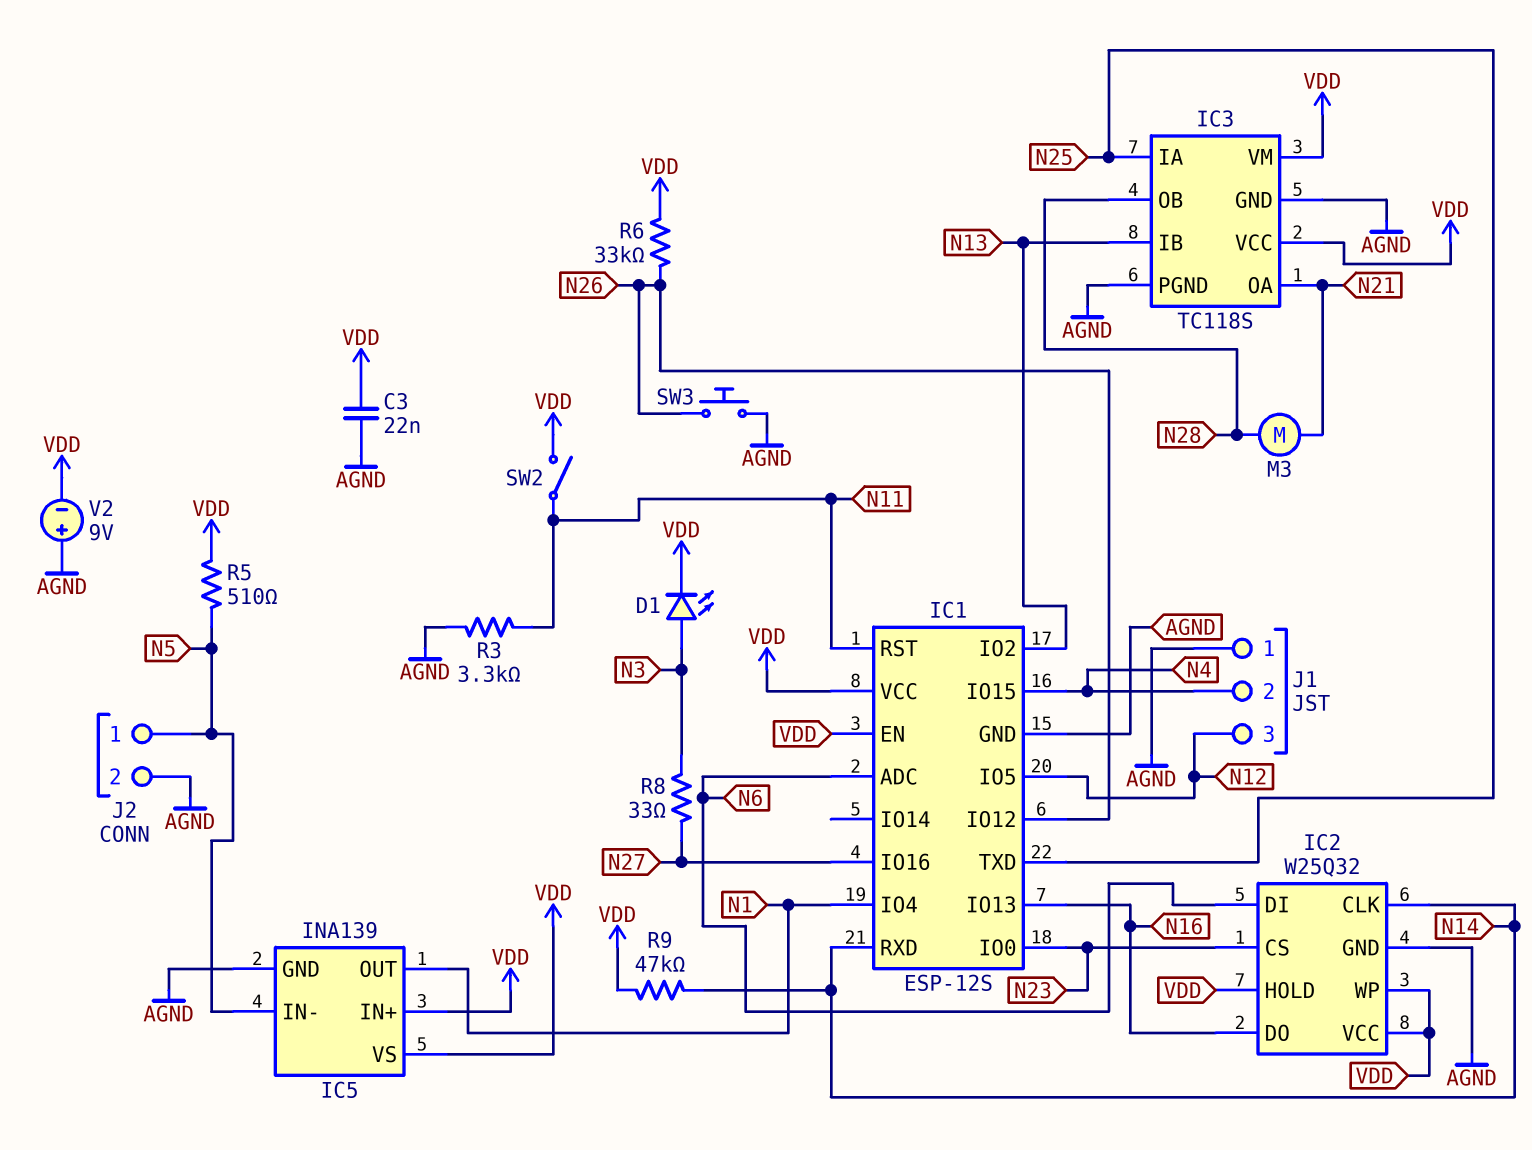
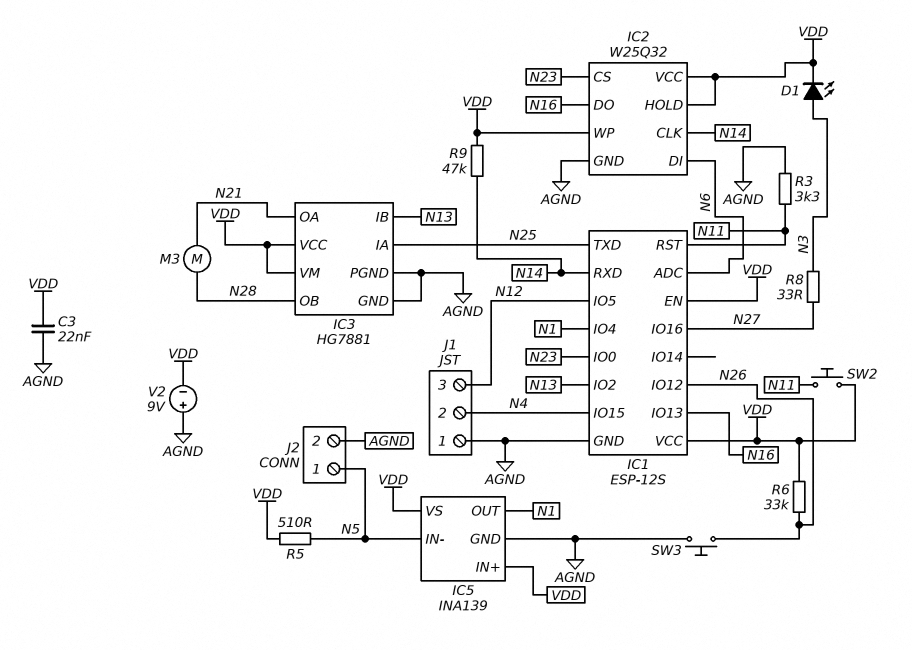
IC3: TC118S -> HG7881
SW2: switch (N11, VDD) -> button (N11, VDD)

